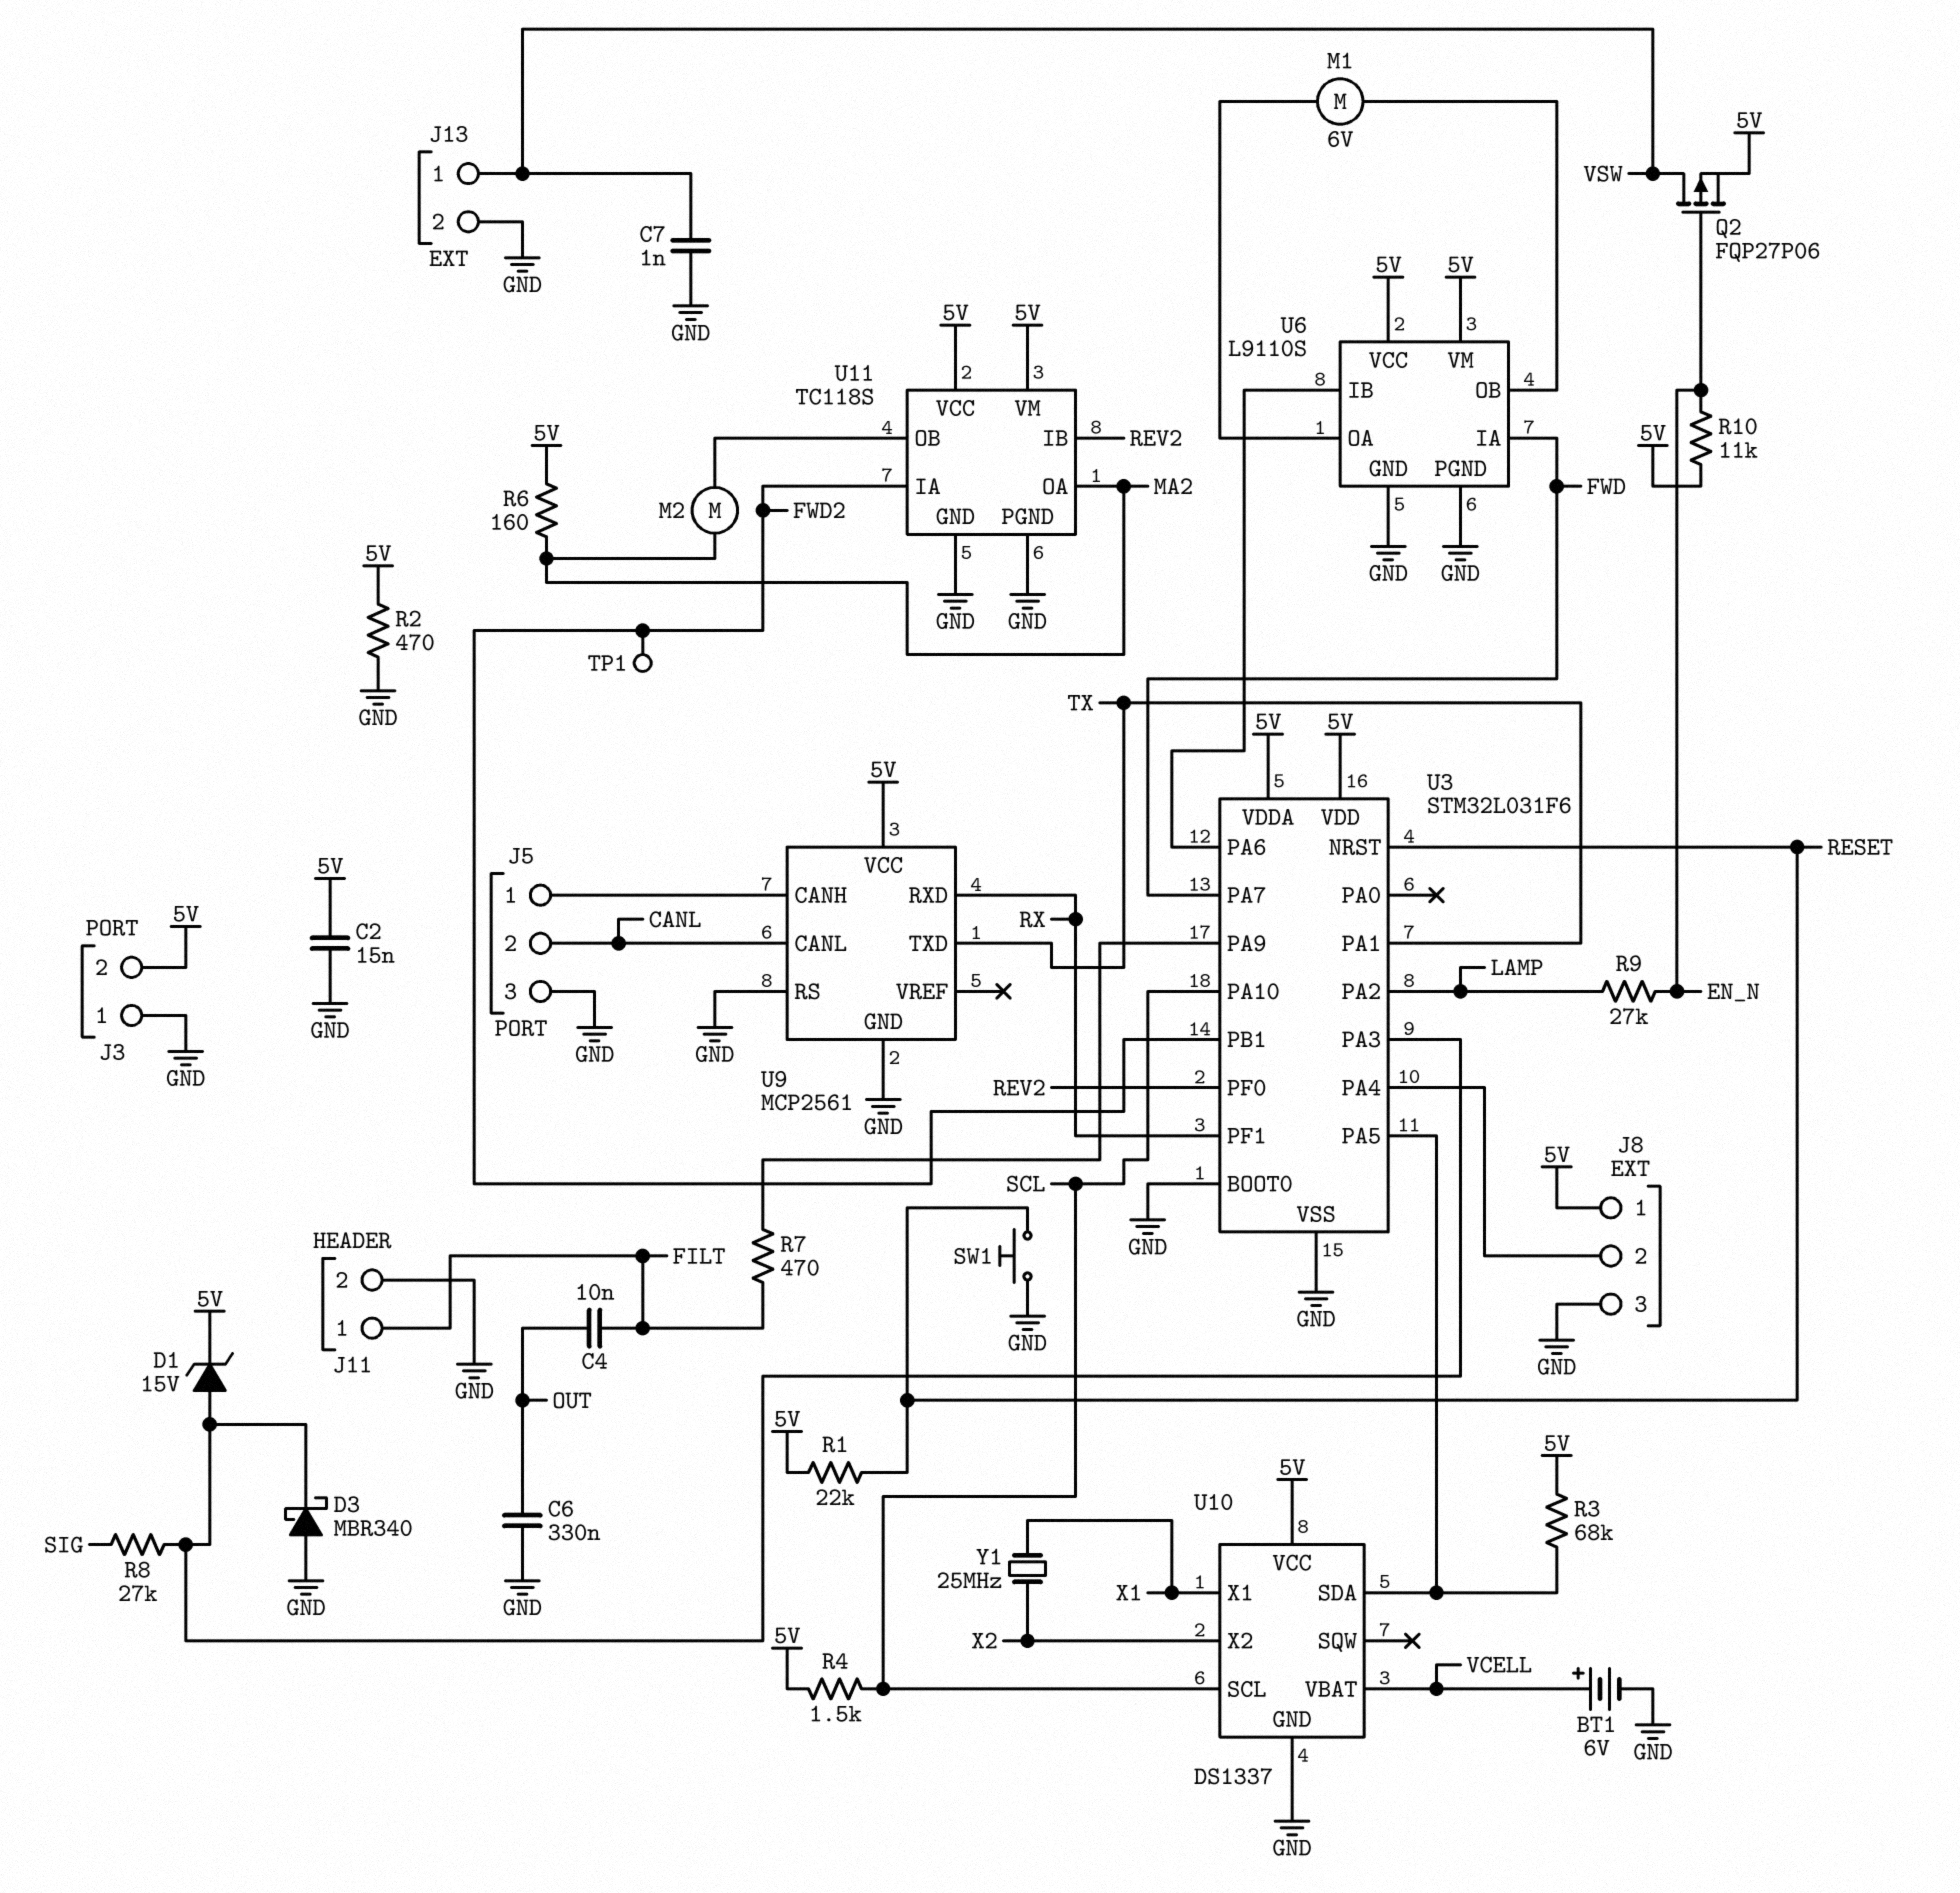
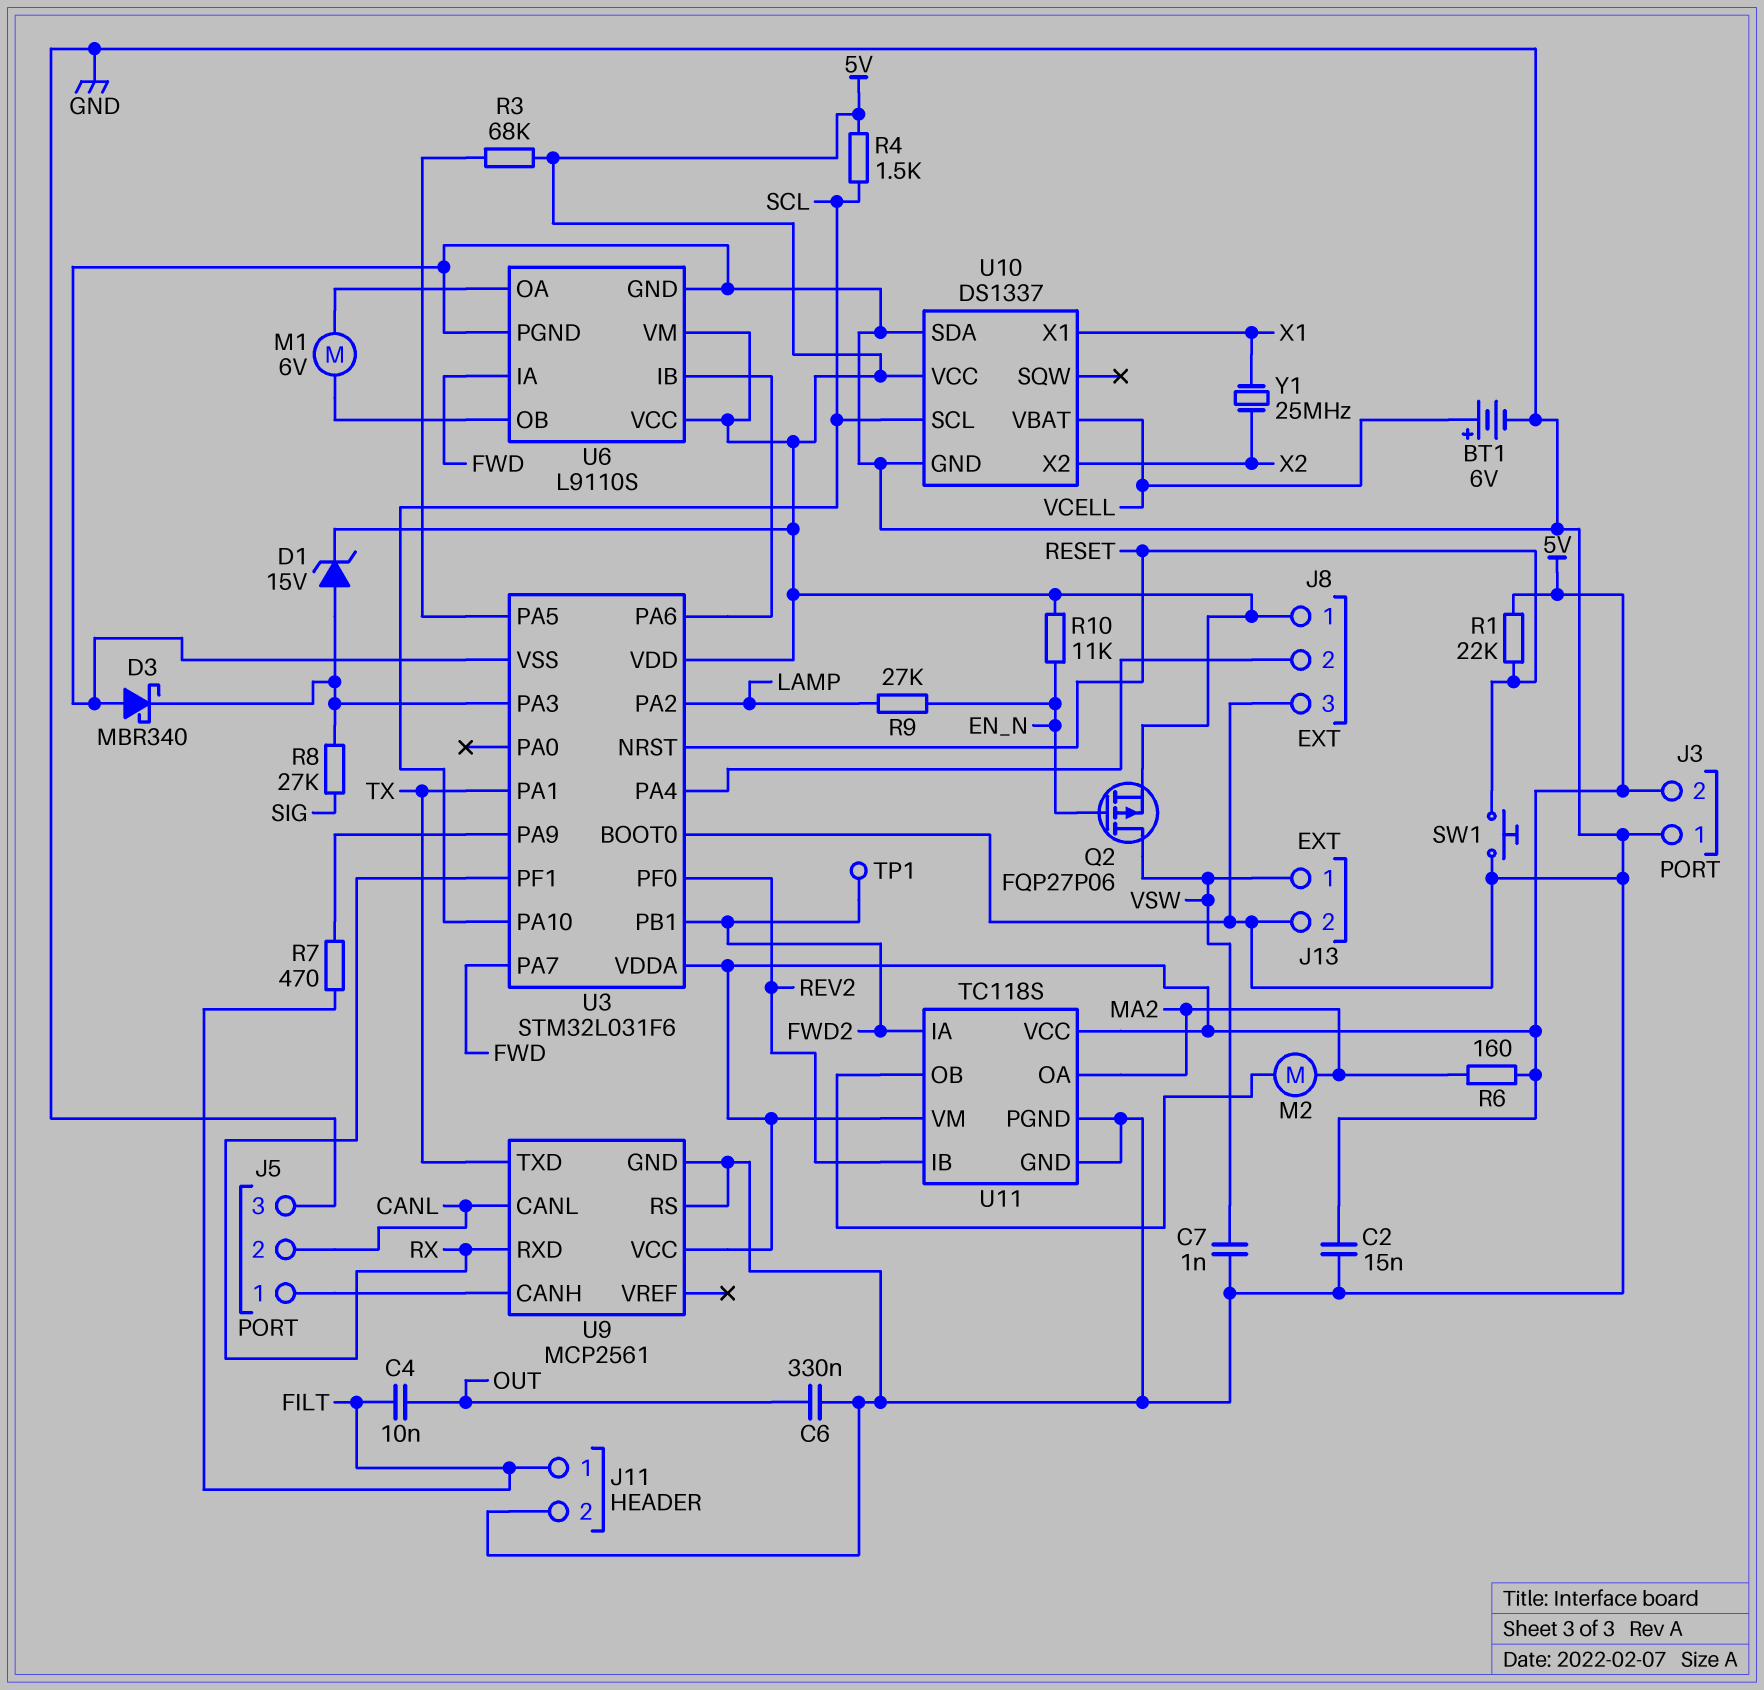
R2: 470 (5V, GND) -> none
U10 pin SDA: U3/PA5 -> GND

